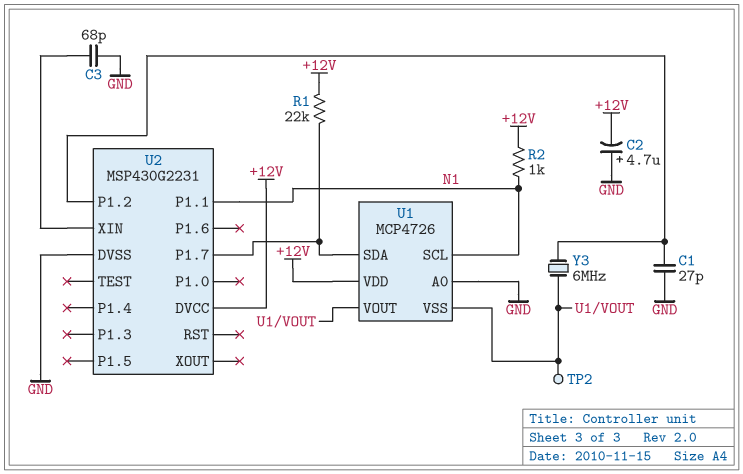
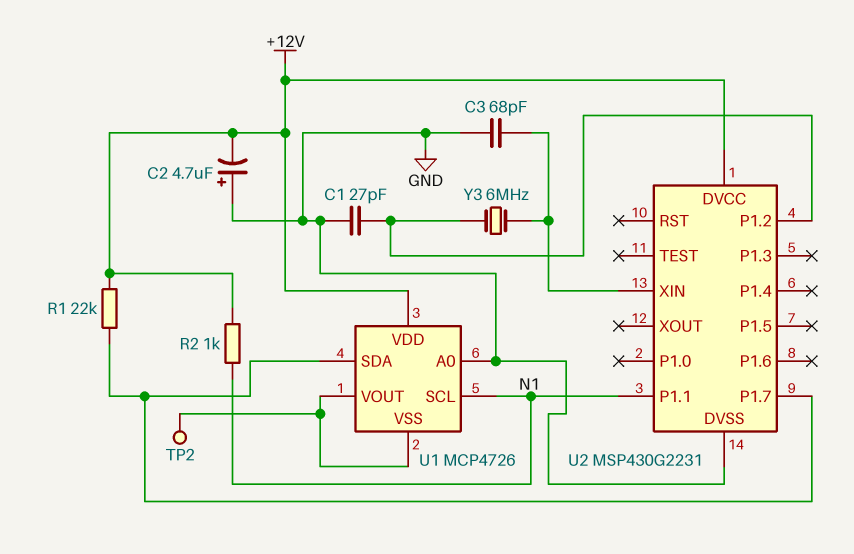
Y3: 6MHz (U1/VOUT, U2/P1.2) -> 6MHz (U2/P1.2, U2/XIN)

